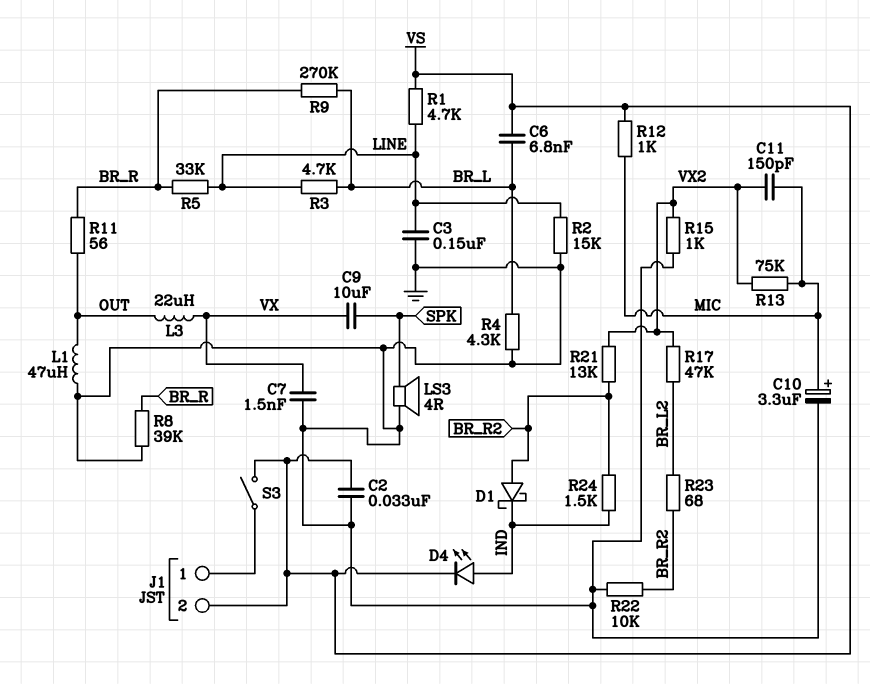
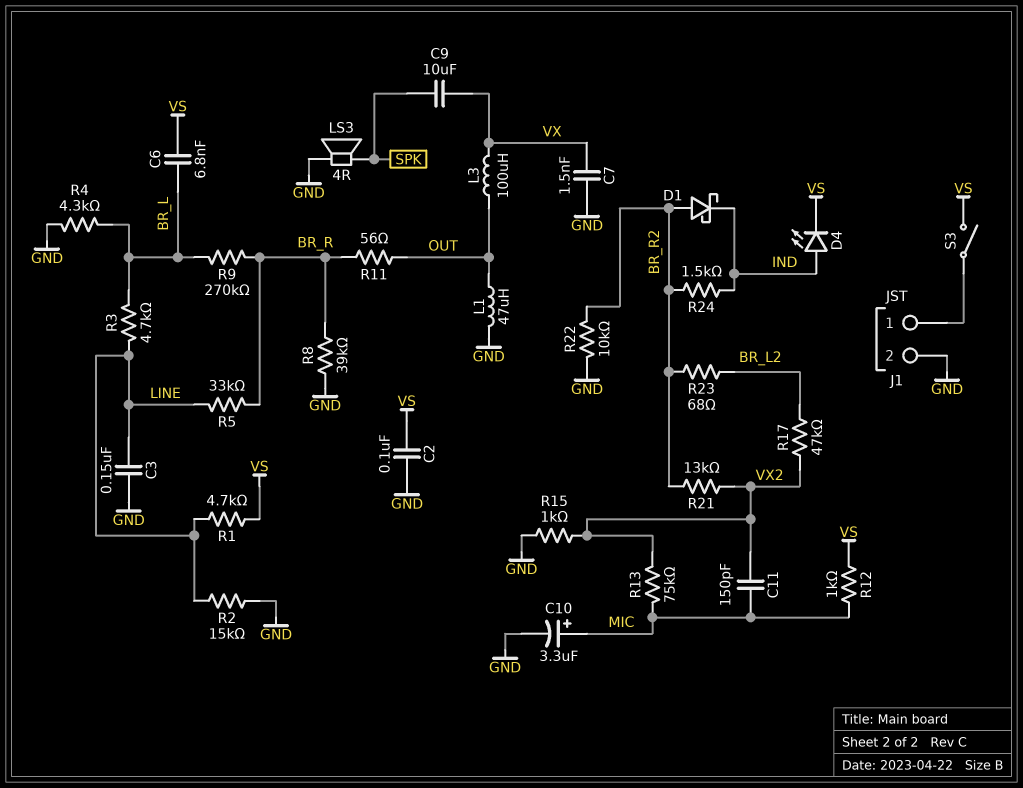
C2: 33nF (GND, VS) -> 100nF (GND, VS)
J1 pin 2: VS -> GND
L3: 22uH (OUT, VX) -> 100uH (OUT, VX)

